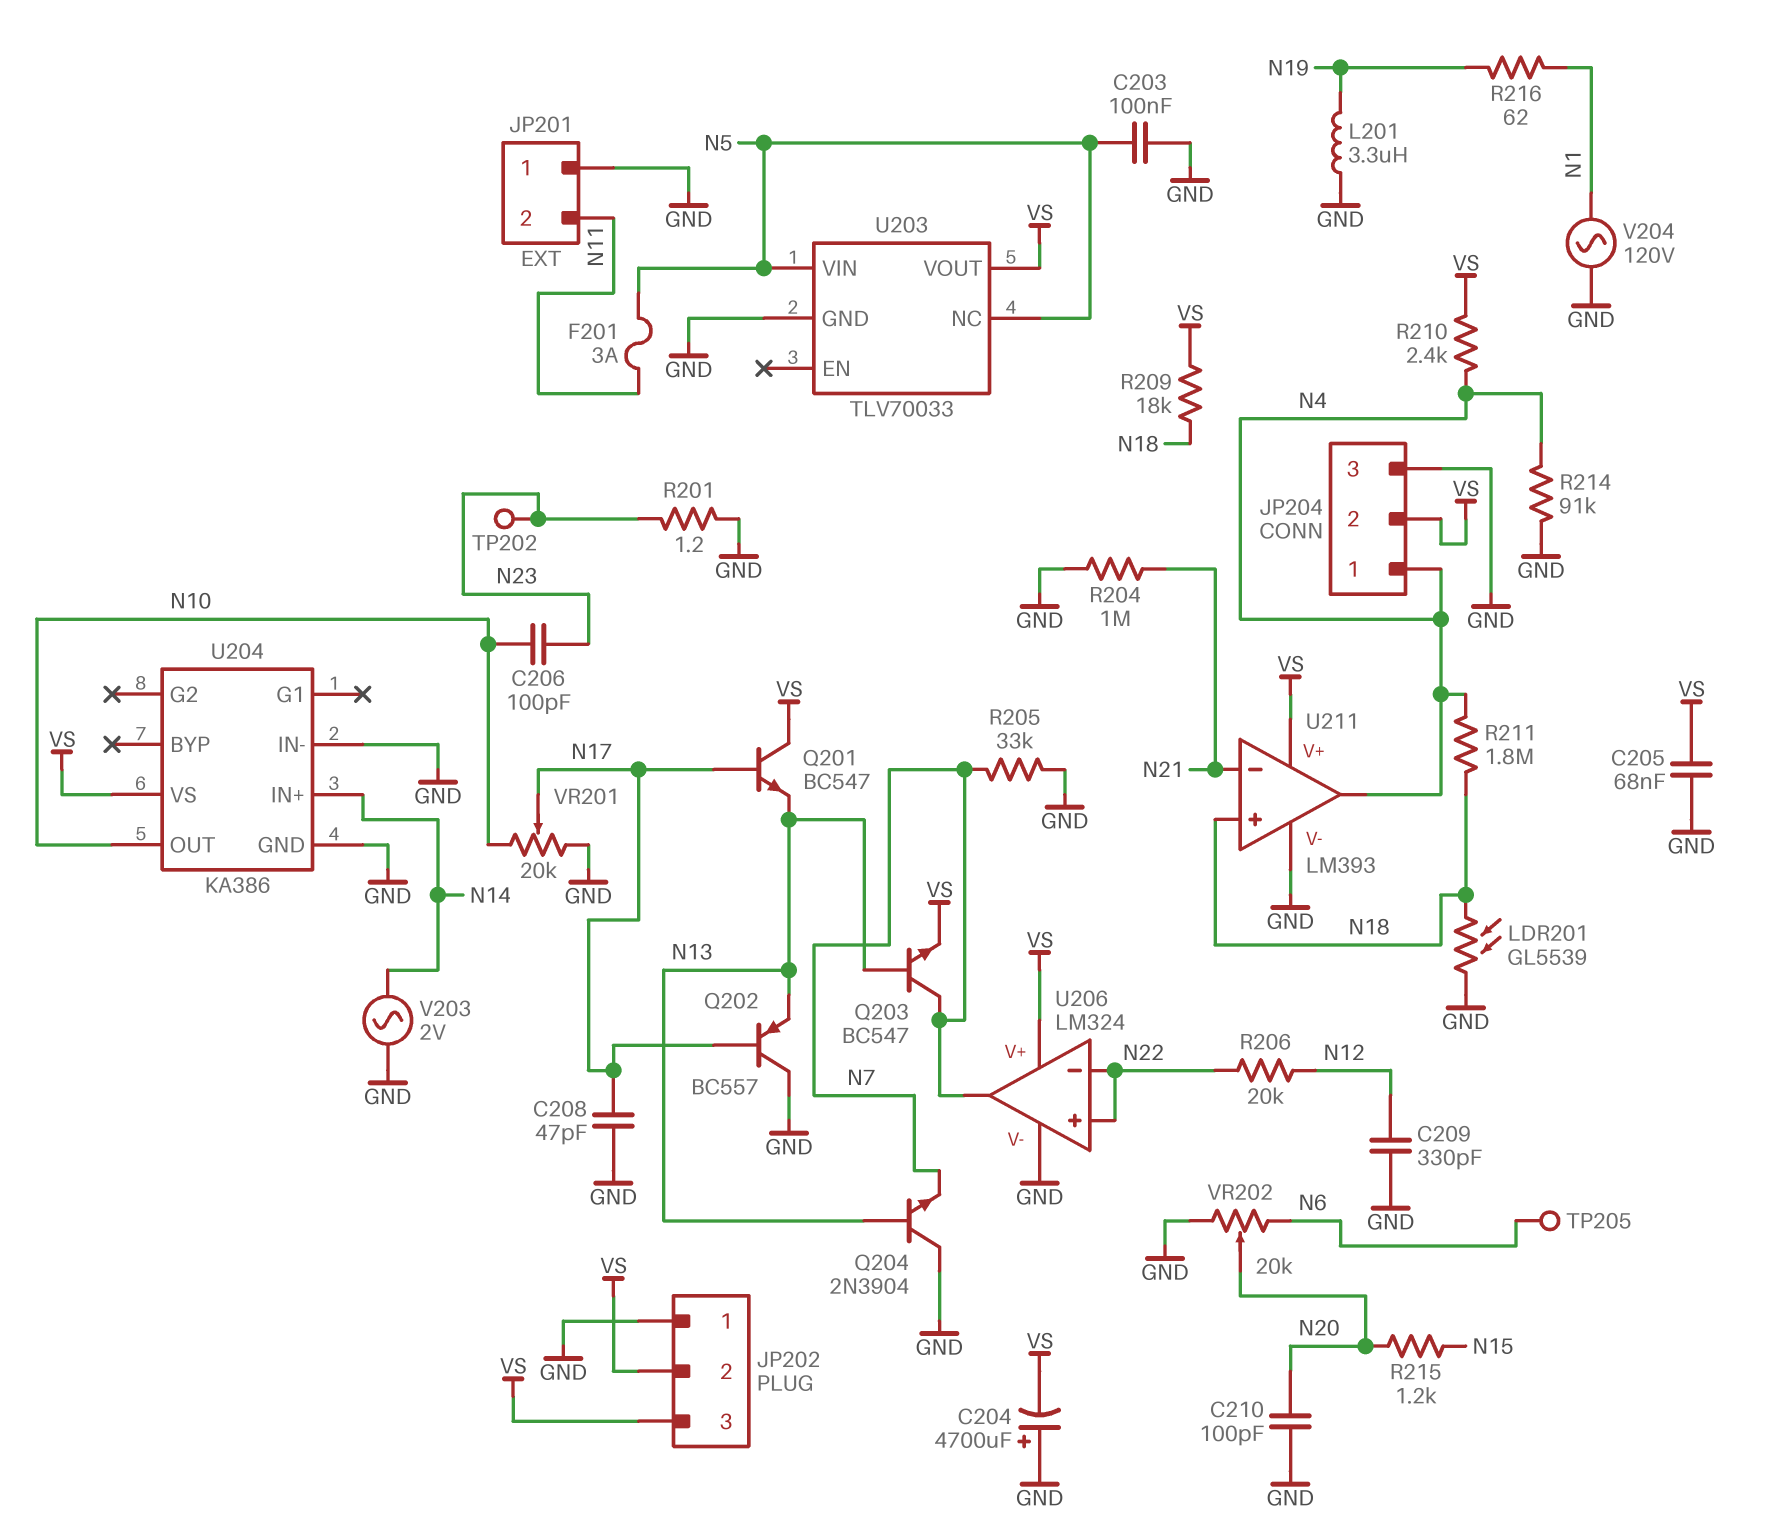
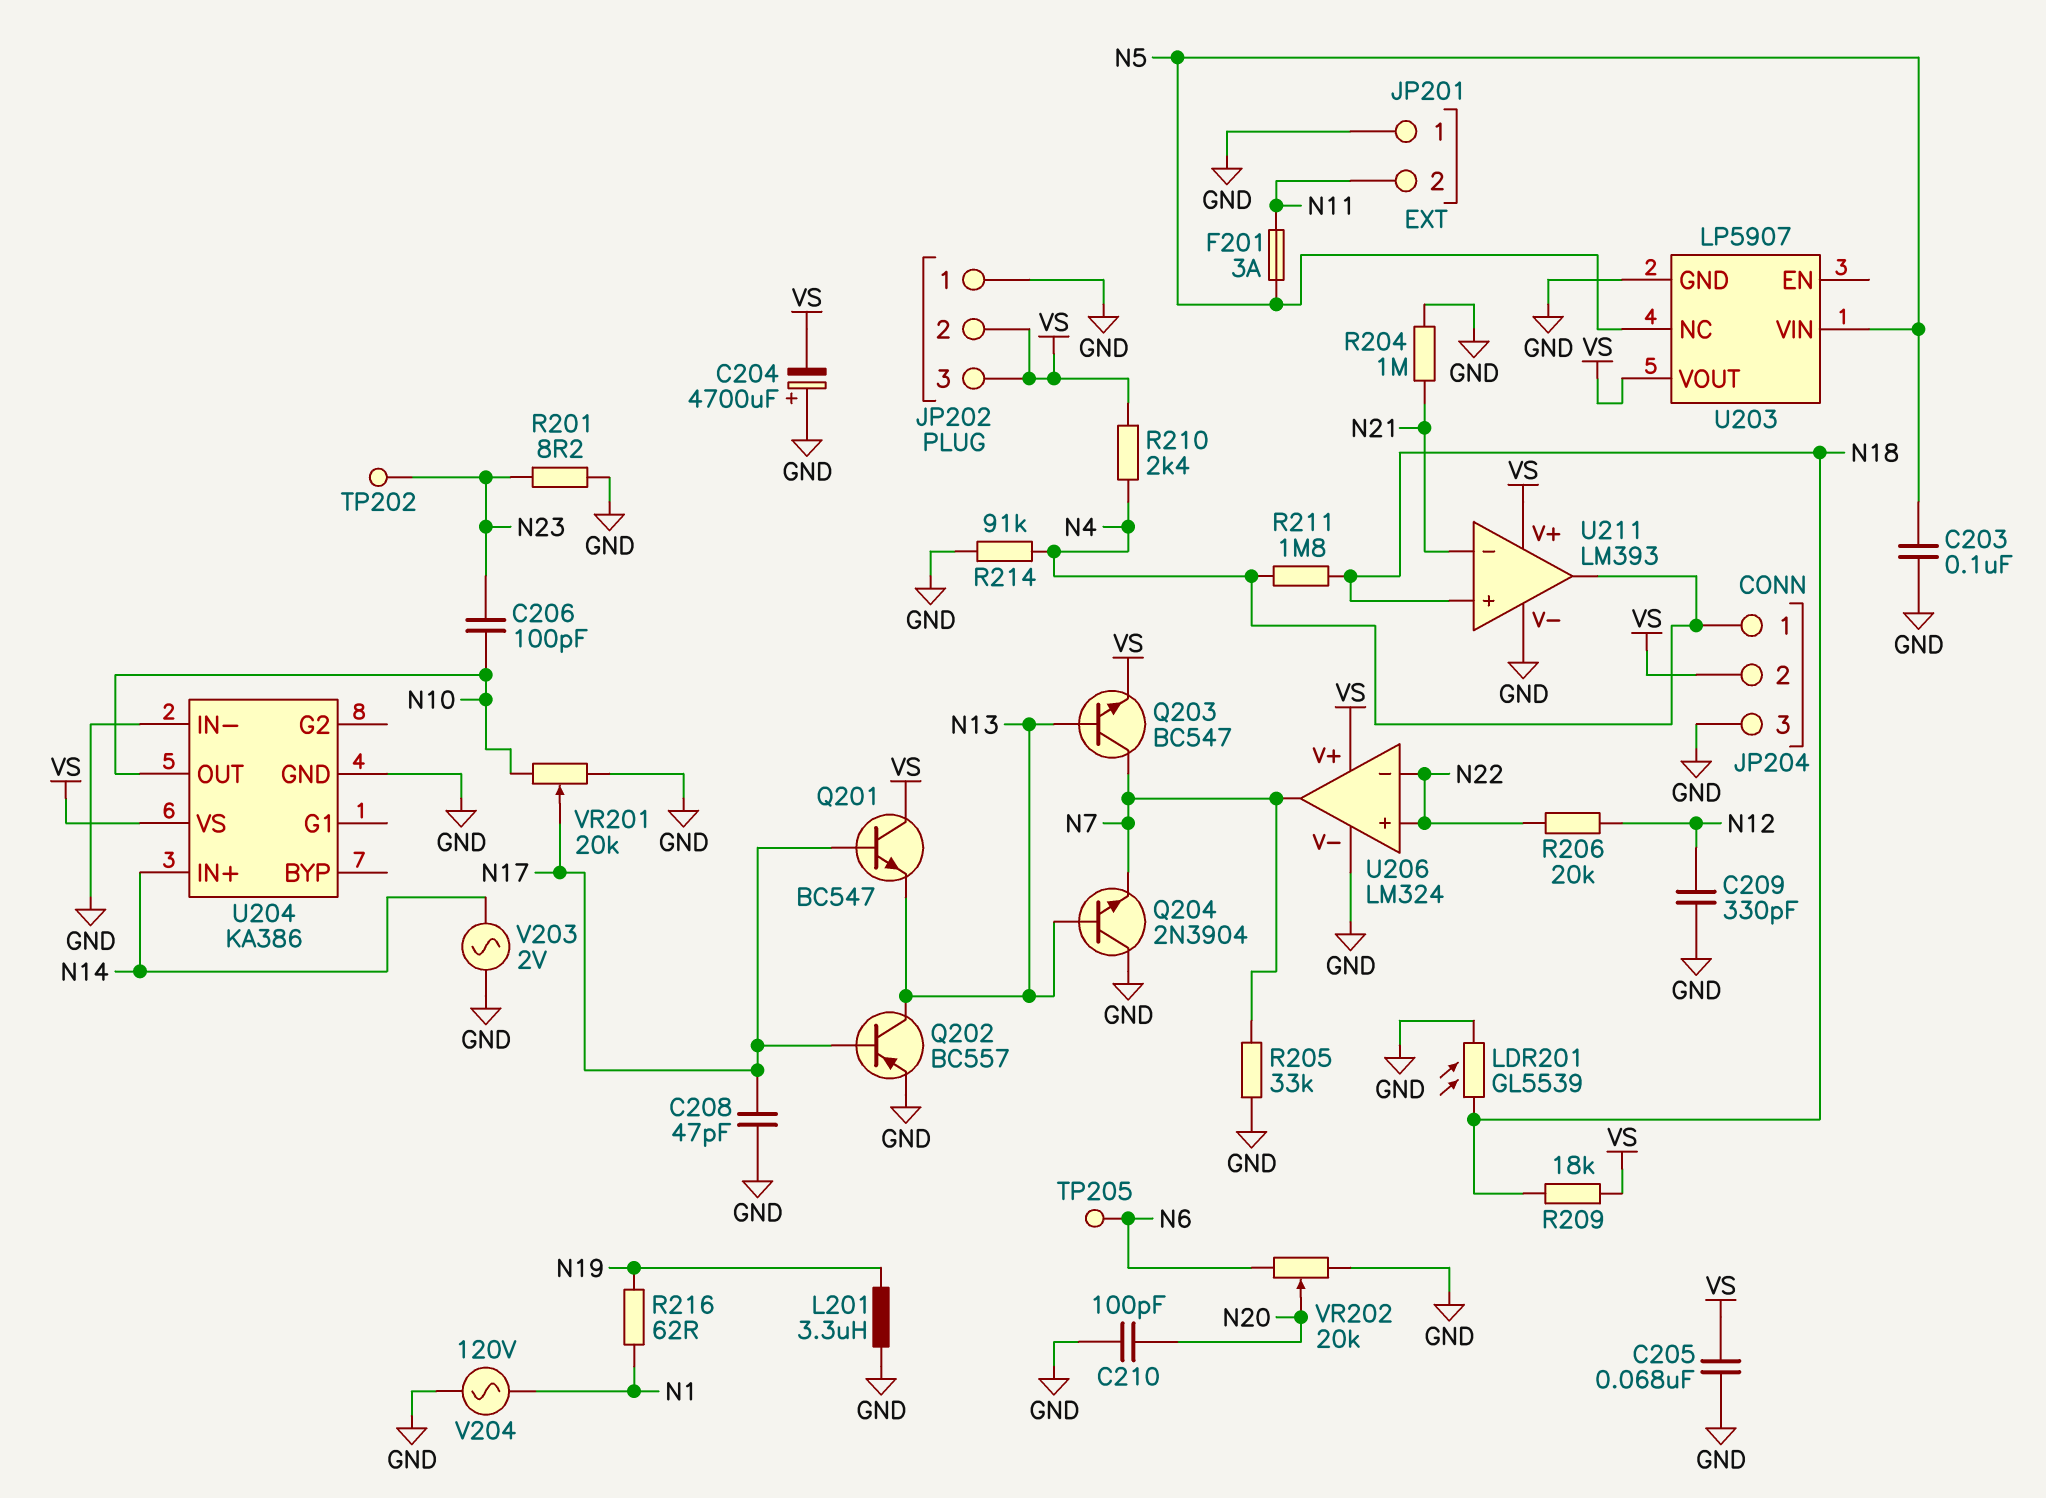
Q202: PNP BC557 (B N17, C GND, E N13) -> PNP BC557 (B N17, C N13, E GND)
R201: 1.2 (GND, N23) -> 8.2 (GND, N23)
R215: 1.2k (N15, N20) -> none
U203: TLV70033 -> LP5907

